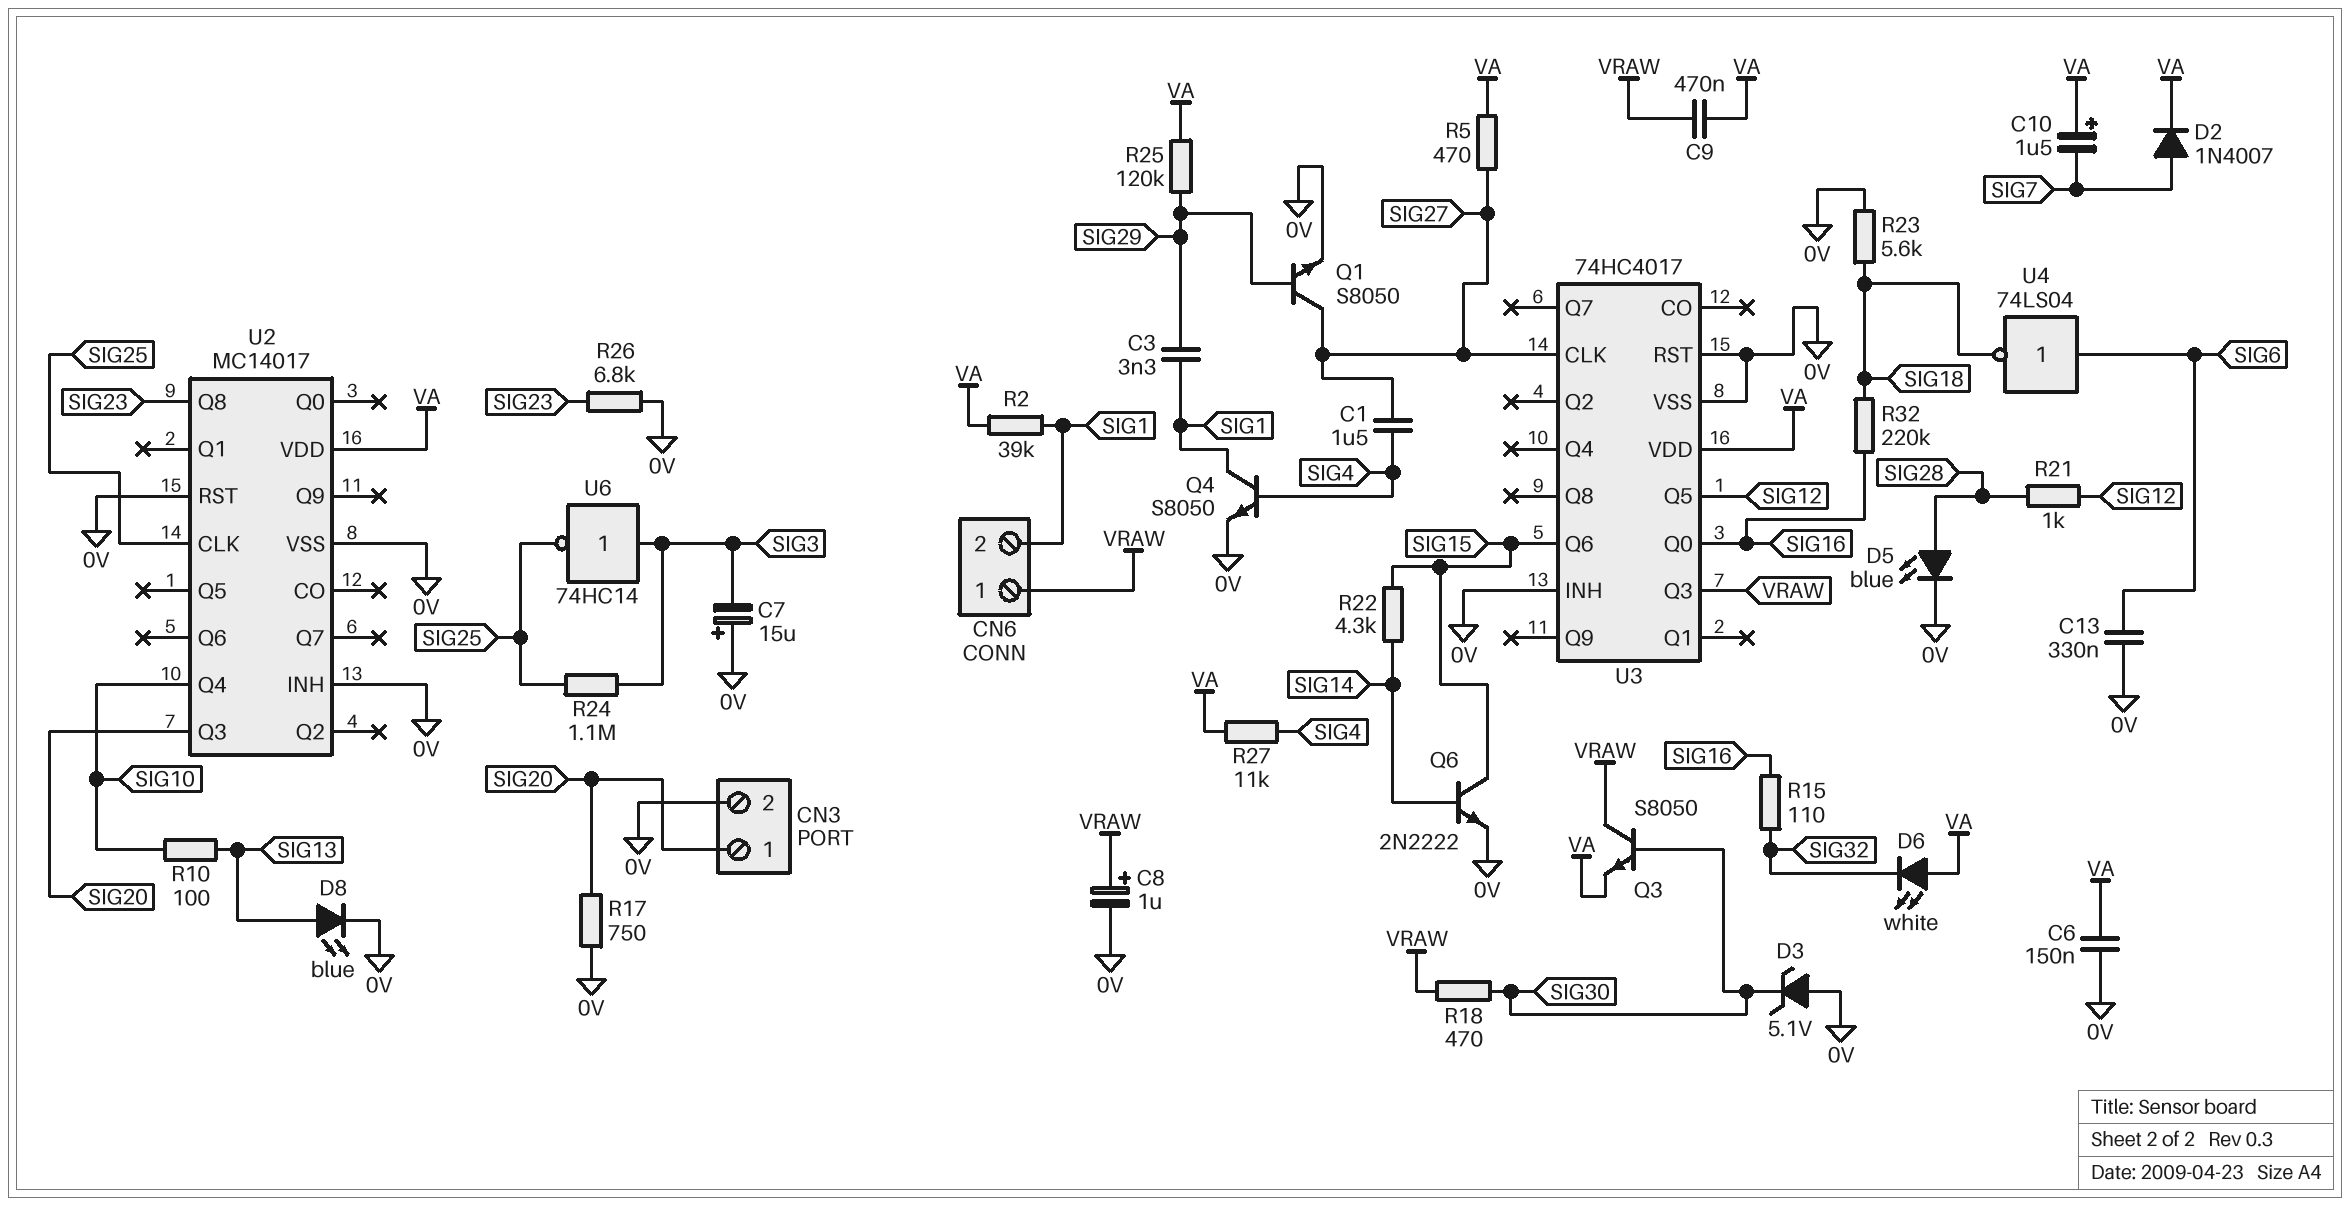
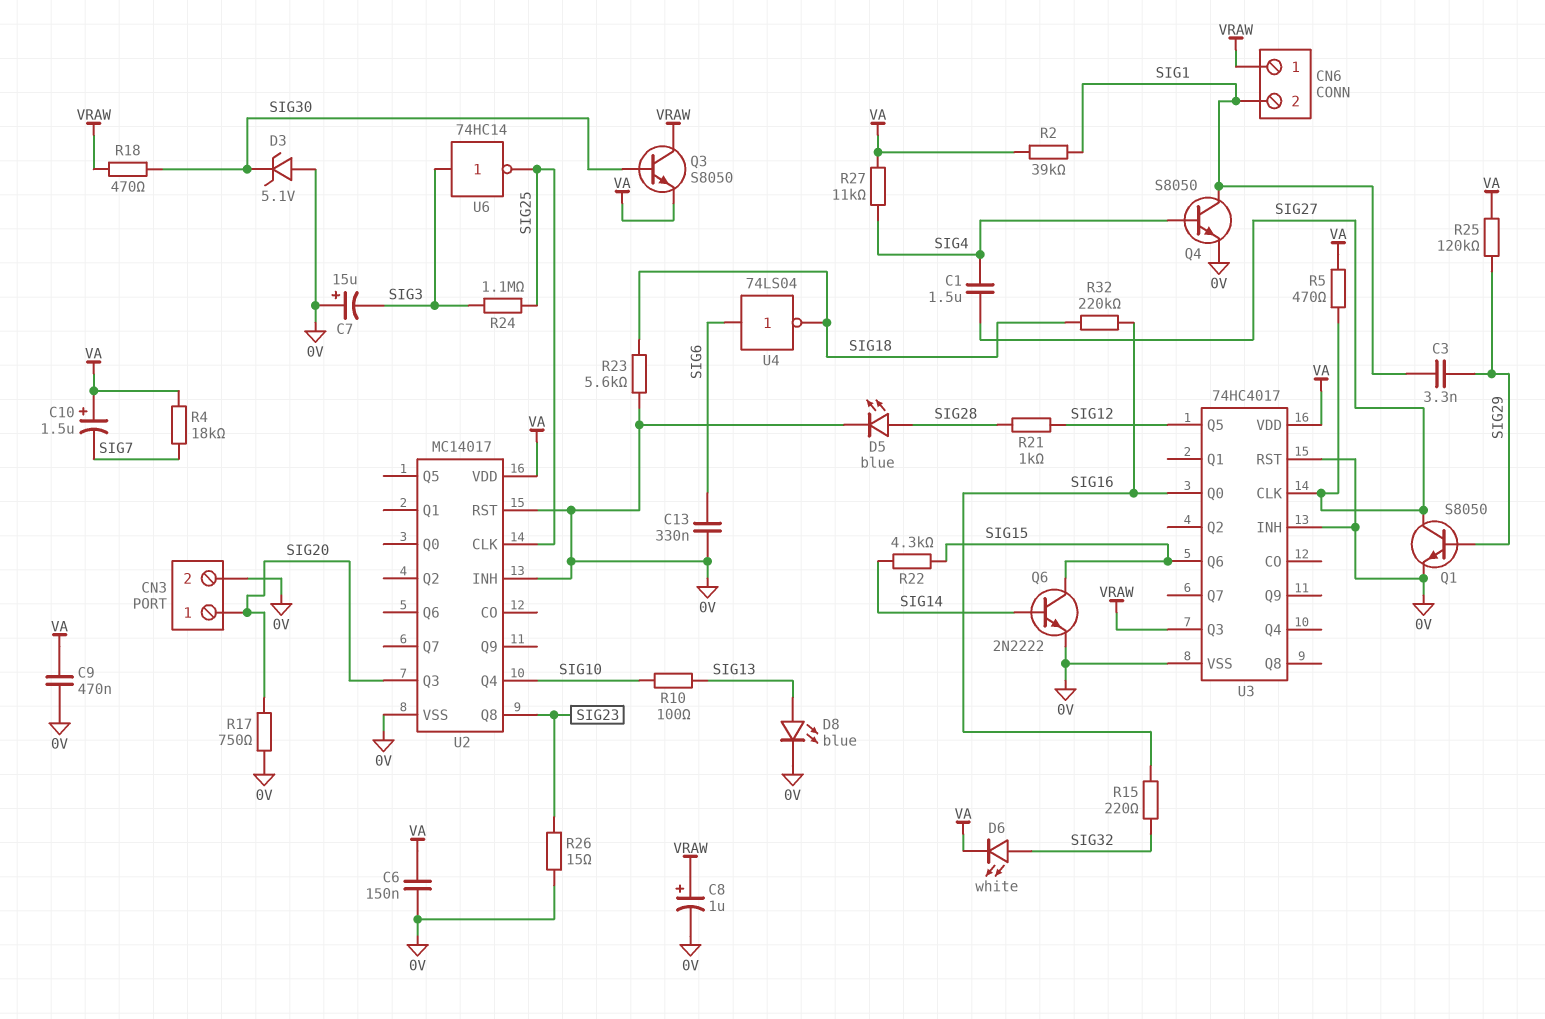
C9: 470nF (VA, VRAW) -> 470nF (0V, VA)
D2: diode 1N4007 (A SIG7, K VA) -> none
D6: LED white (A VA, K SIG32) -> LED white (A SIG32, K VA)
R4: none -> 18k (SIG7, VA)
R15: 110 (SIG16, SIG32) -> 220 (SIG16, SIG32)
R26: 6.8k (0V, SIG23) -> 15 (0V, SIG23)

